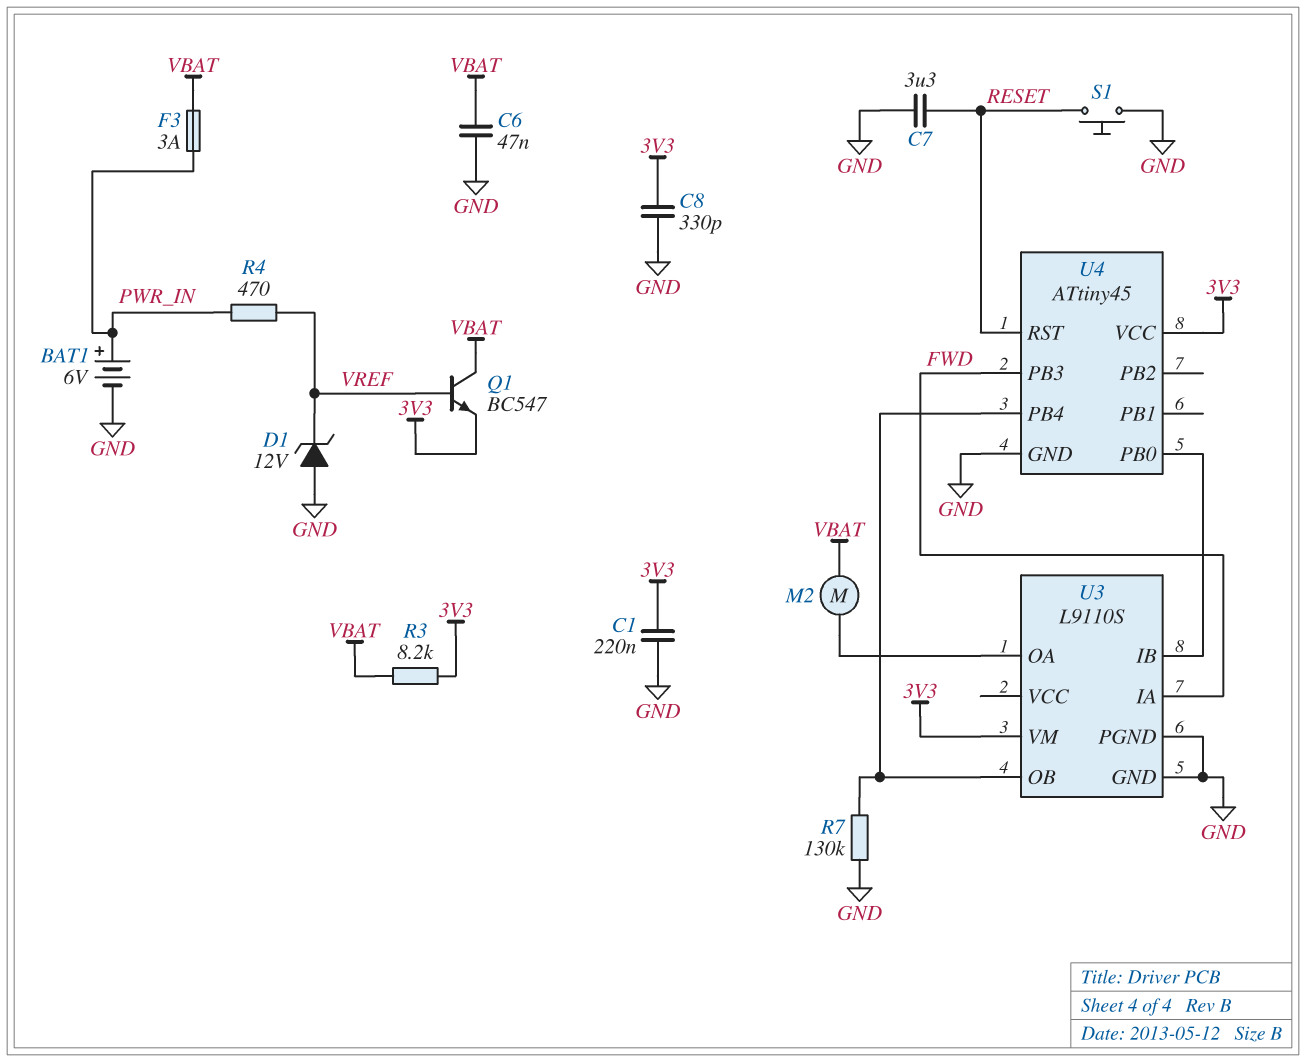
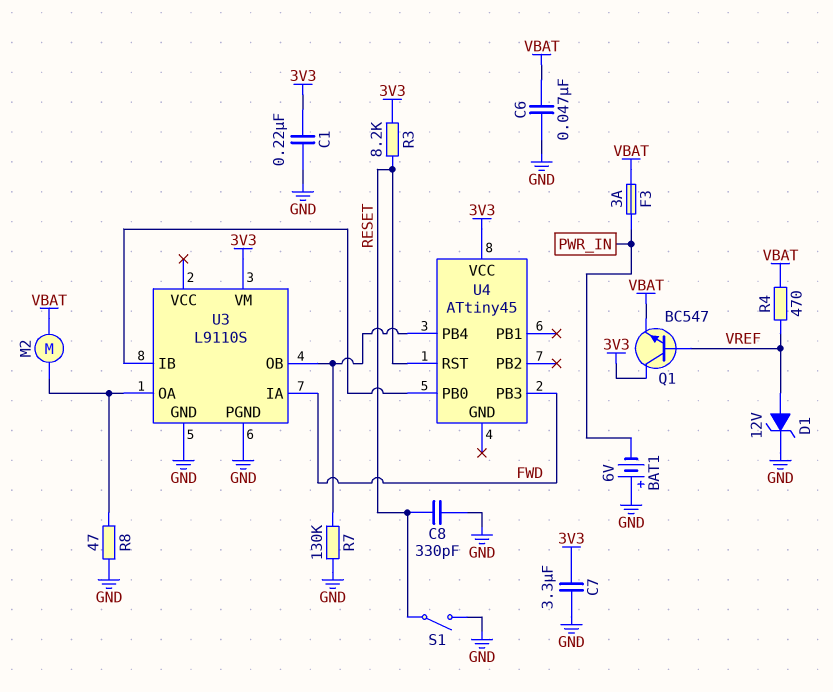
BAT1: 6V (plus PWR_IN, minus GND) -> 6V (plus GND, minus PWR_IN)
C7: 3.3uF (GND, RESET) -> 3.3uF (3V3, GND)
C8: 330pF (3V3, GND) -> 330pF (GND, RESET)
D1: zener 12V (A GND, K VREF) -> zener 12V (A VREF, K GND)
Q1: NPN BC547 (B VREF, C VBAT, E 3V3) -> NPN BC547 (B VREF, C 3V3, E VBAT)
R3: 8.2k (3V3, VBAT) -> 8.2k (3V3, RESET)
R4: 470 (PWR_IN, VREF) -> 470 (VBAT, VREF)
R8: none -> 47 (GND, U3/OA)
S1: button (GND, RESET) -> switch (GND, RESET)
U4 pin GND: GND -> none

